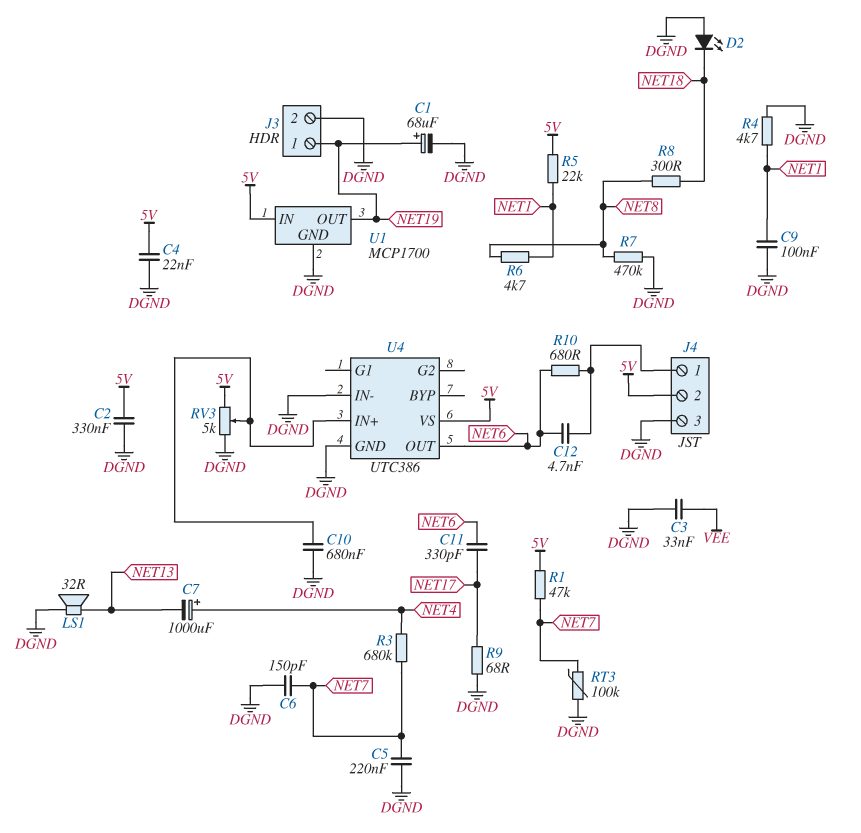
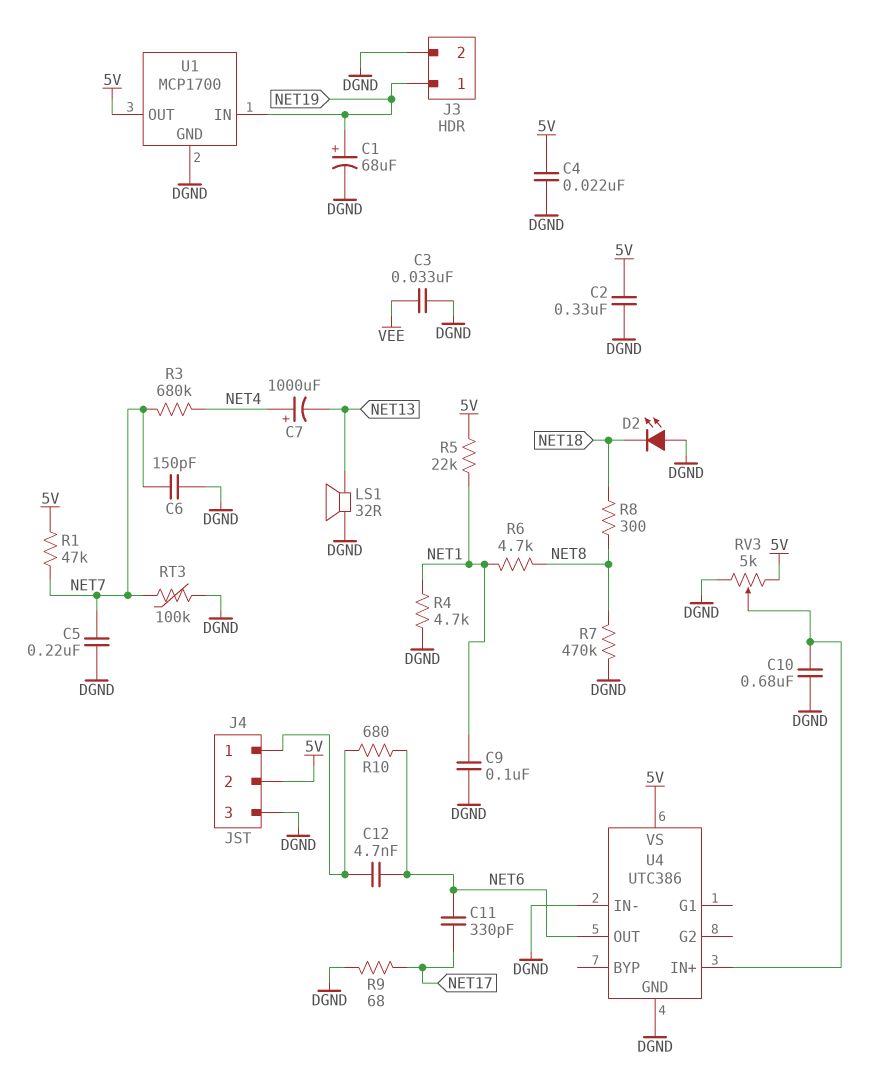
U1 pin IN: 5V -> NET19
U1 pin OUT: NET19 -> 5V

